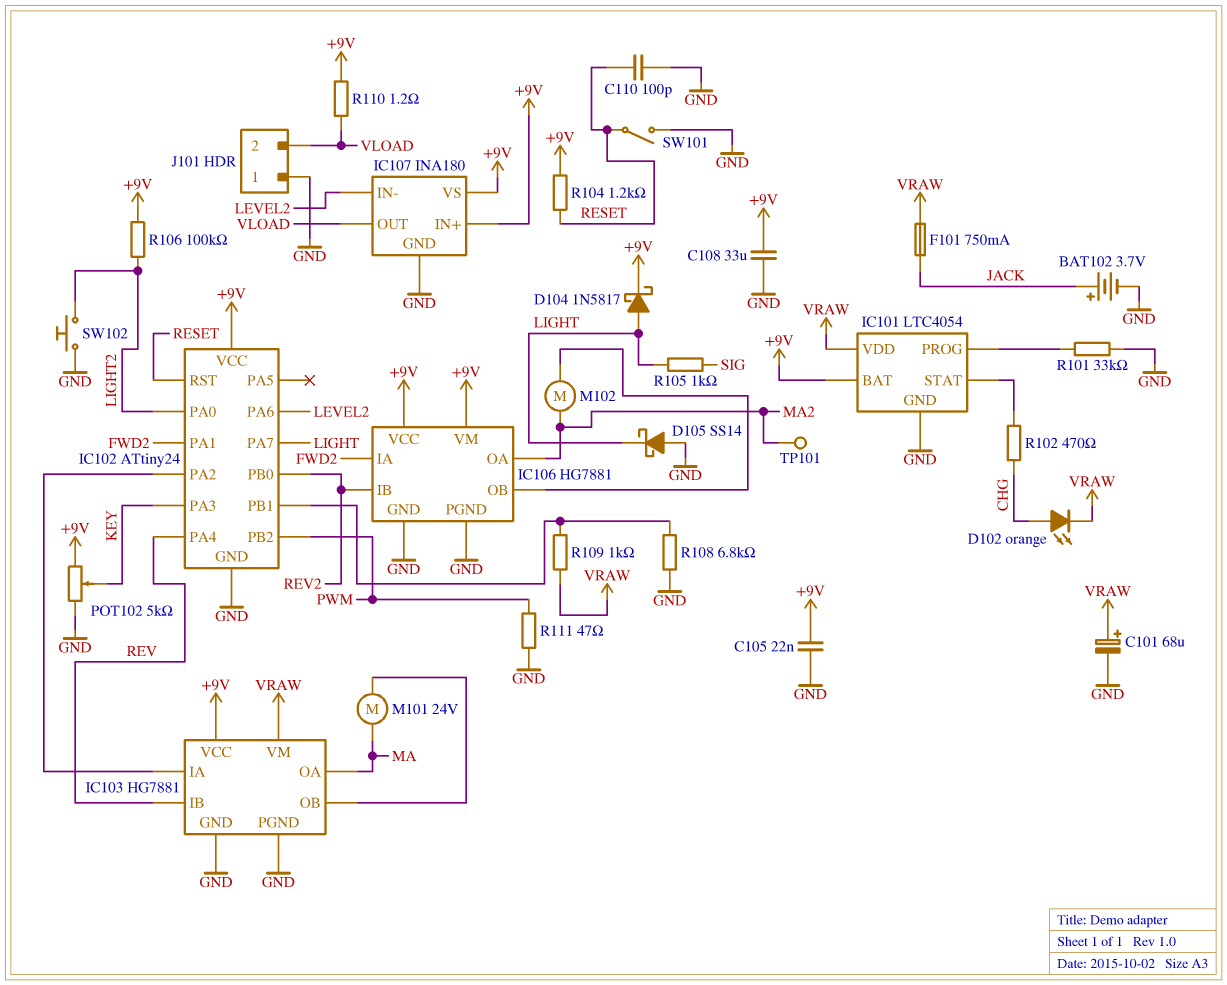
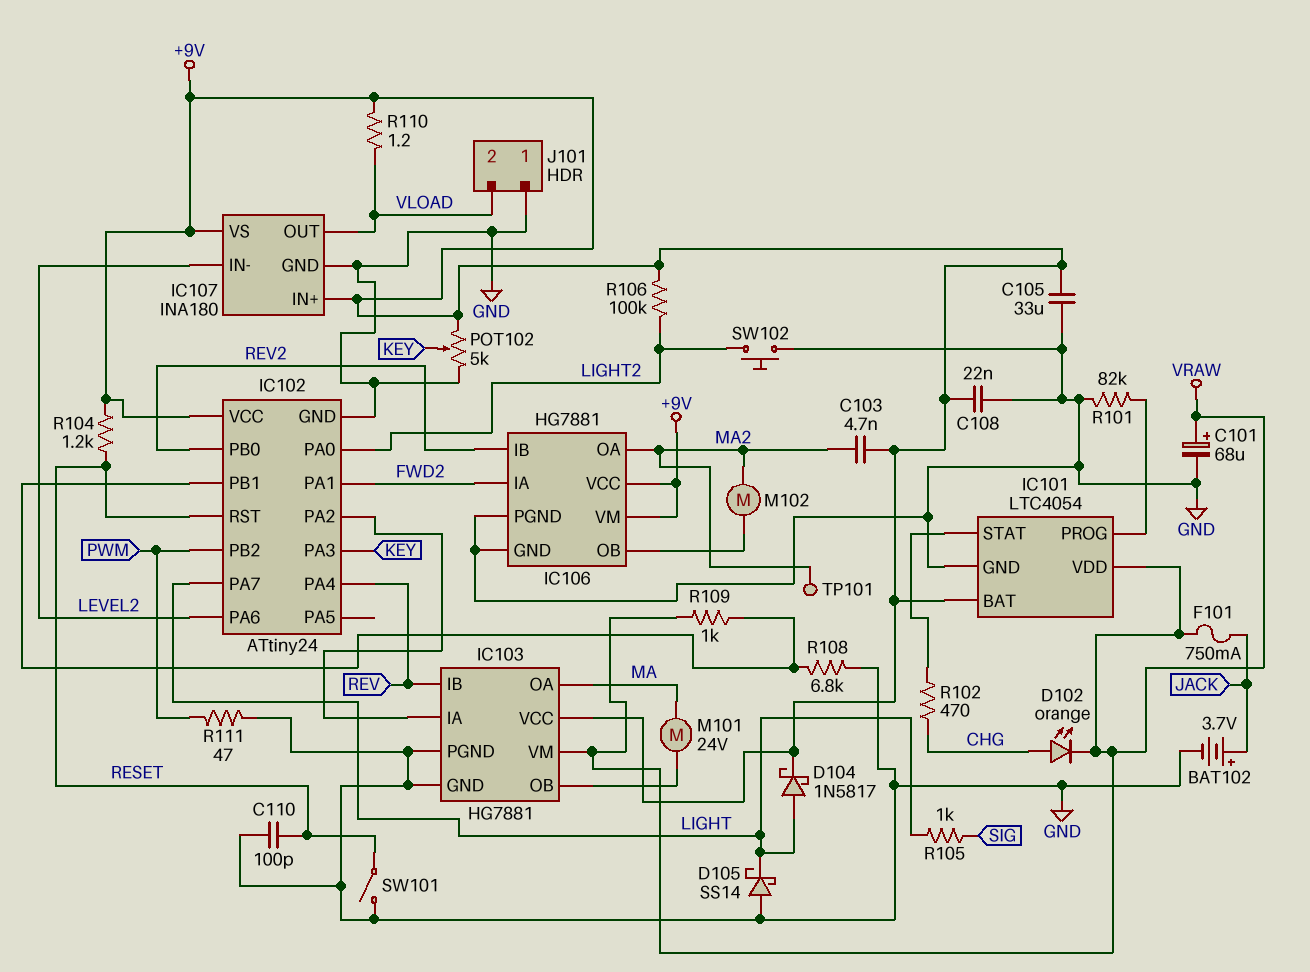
C103: none -> 4.7nF (+9V, MA2)
C105: 22nF (+9V, GND) -> 33uF (+9V, GND)
C108: 33uF (+9V, GND) -> 22nF (+9V, GND)
R101: 33k (GND, IC101/PROG) -> 82k (GND, IC101/PROG)

